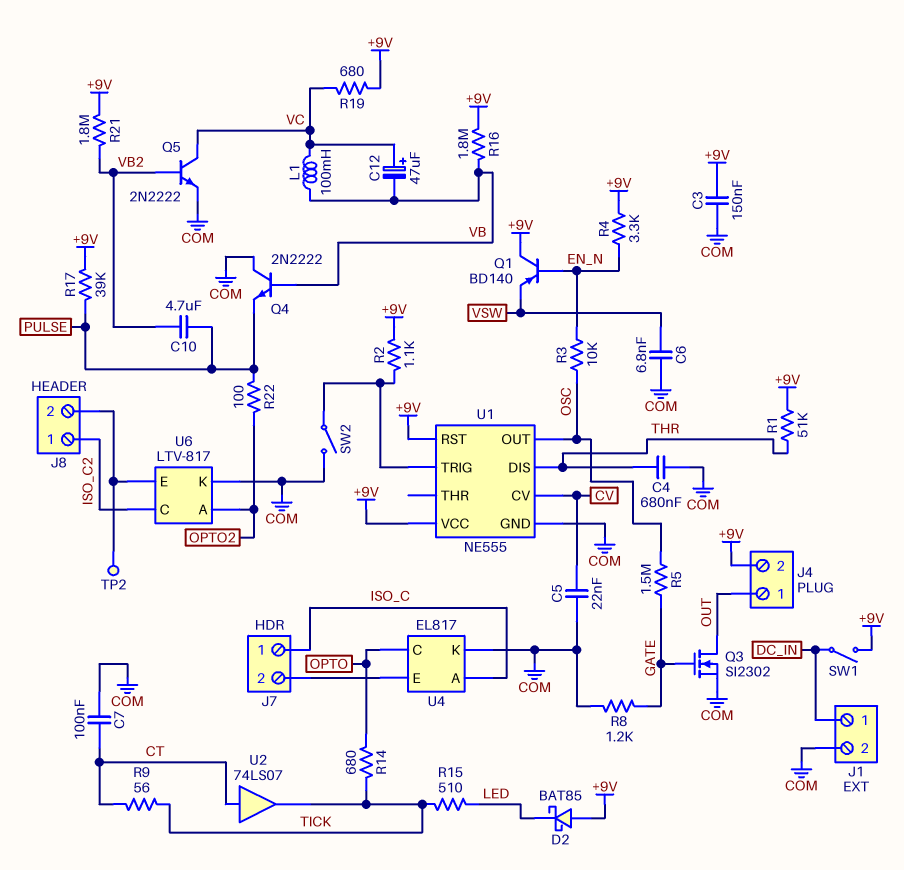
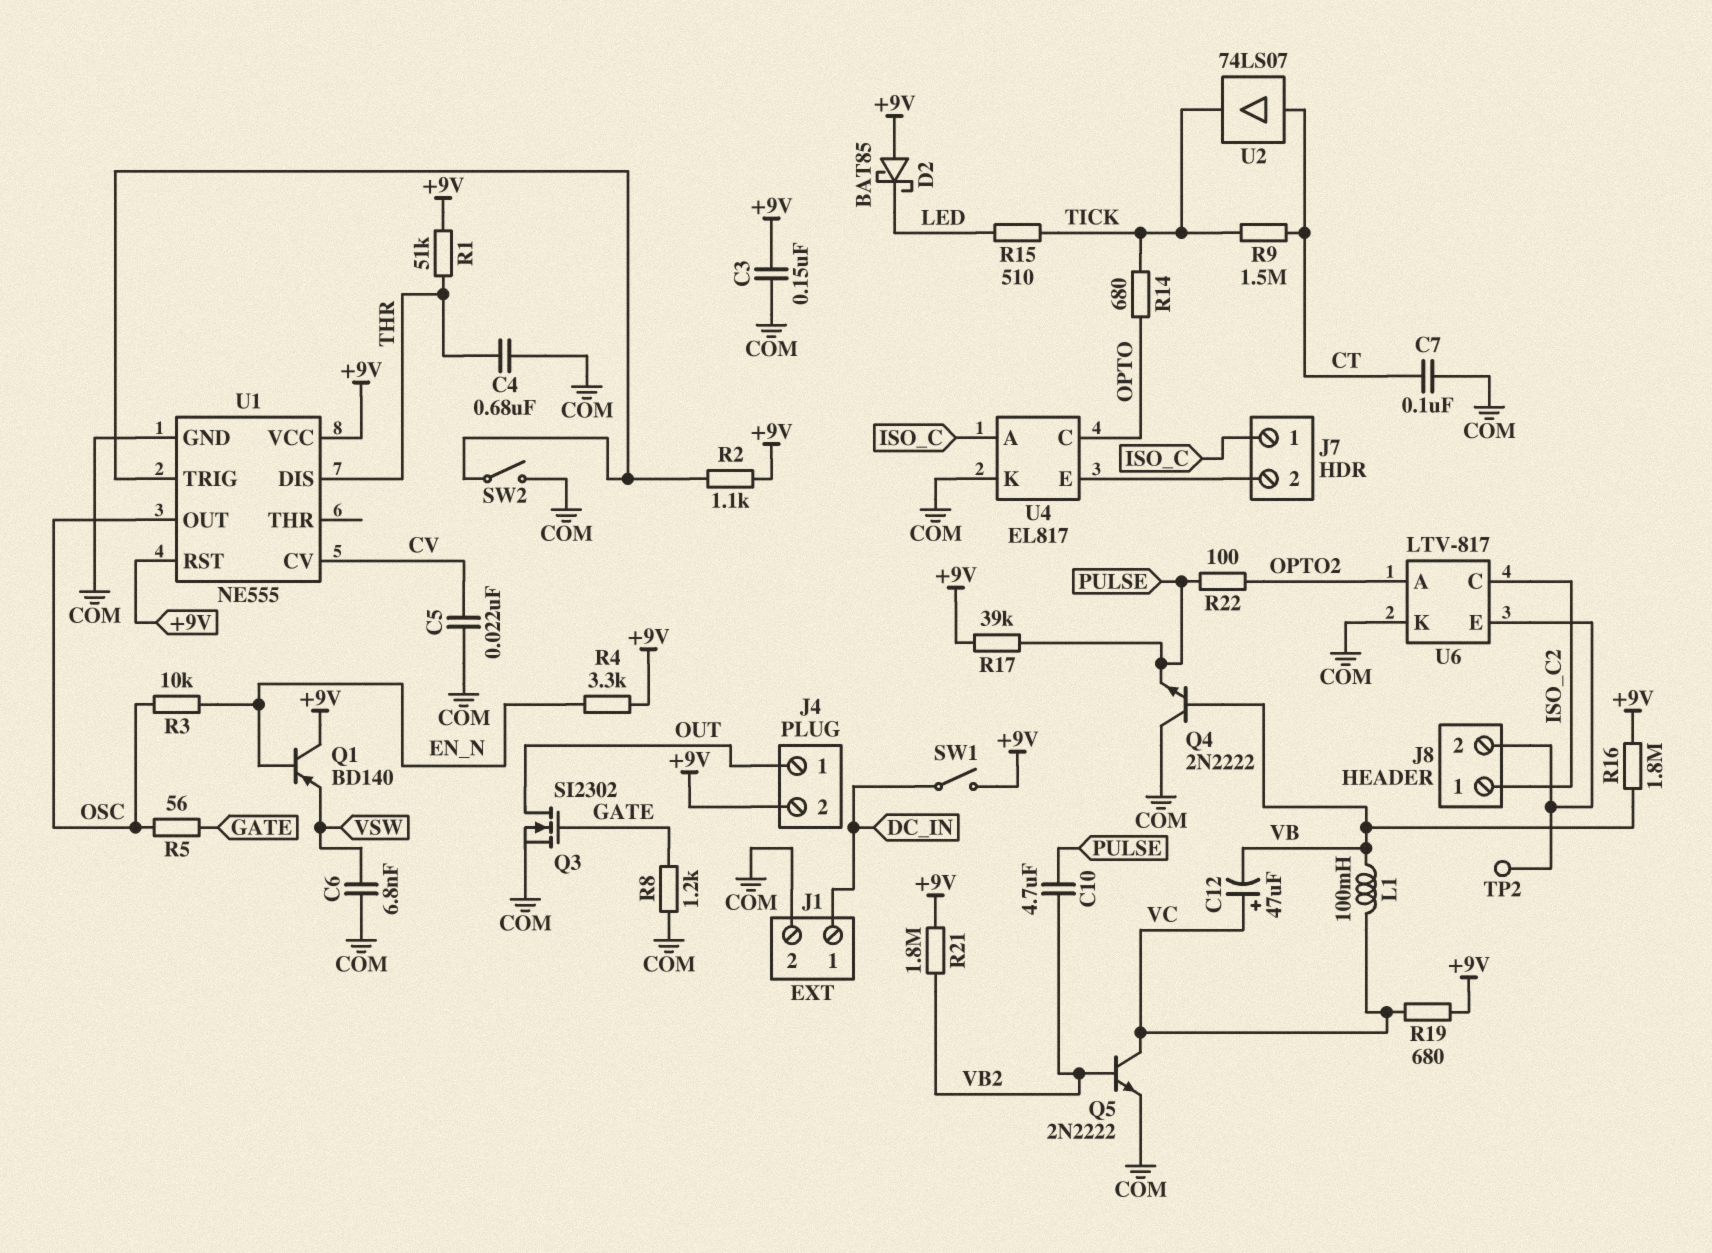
R5: 1.5M (GATE, OSC) -> 56 (GATE, OSC)
R9: 56 (CT, TICK) -> 1.5M (CT, TICK)

